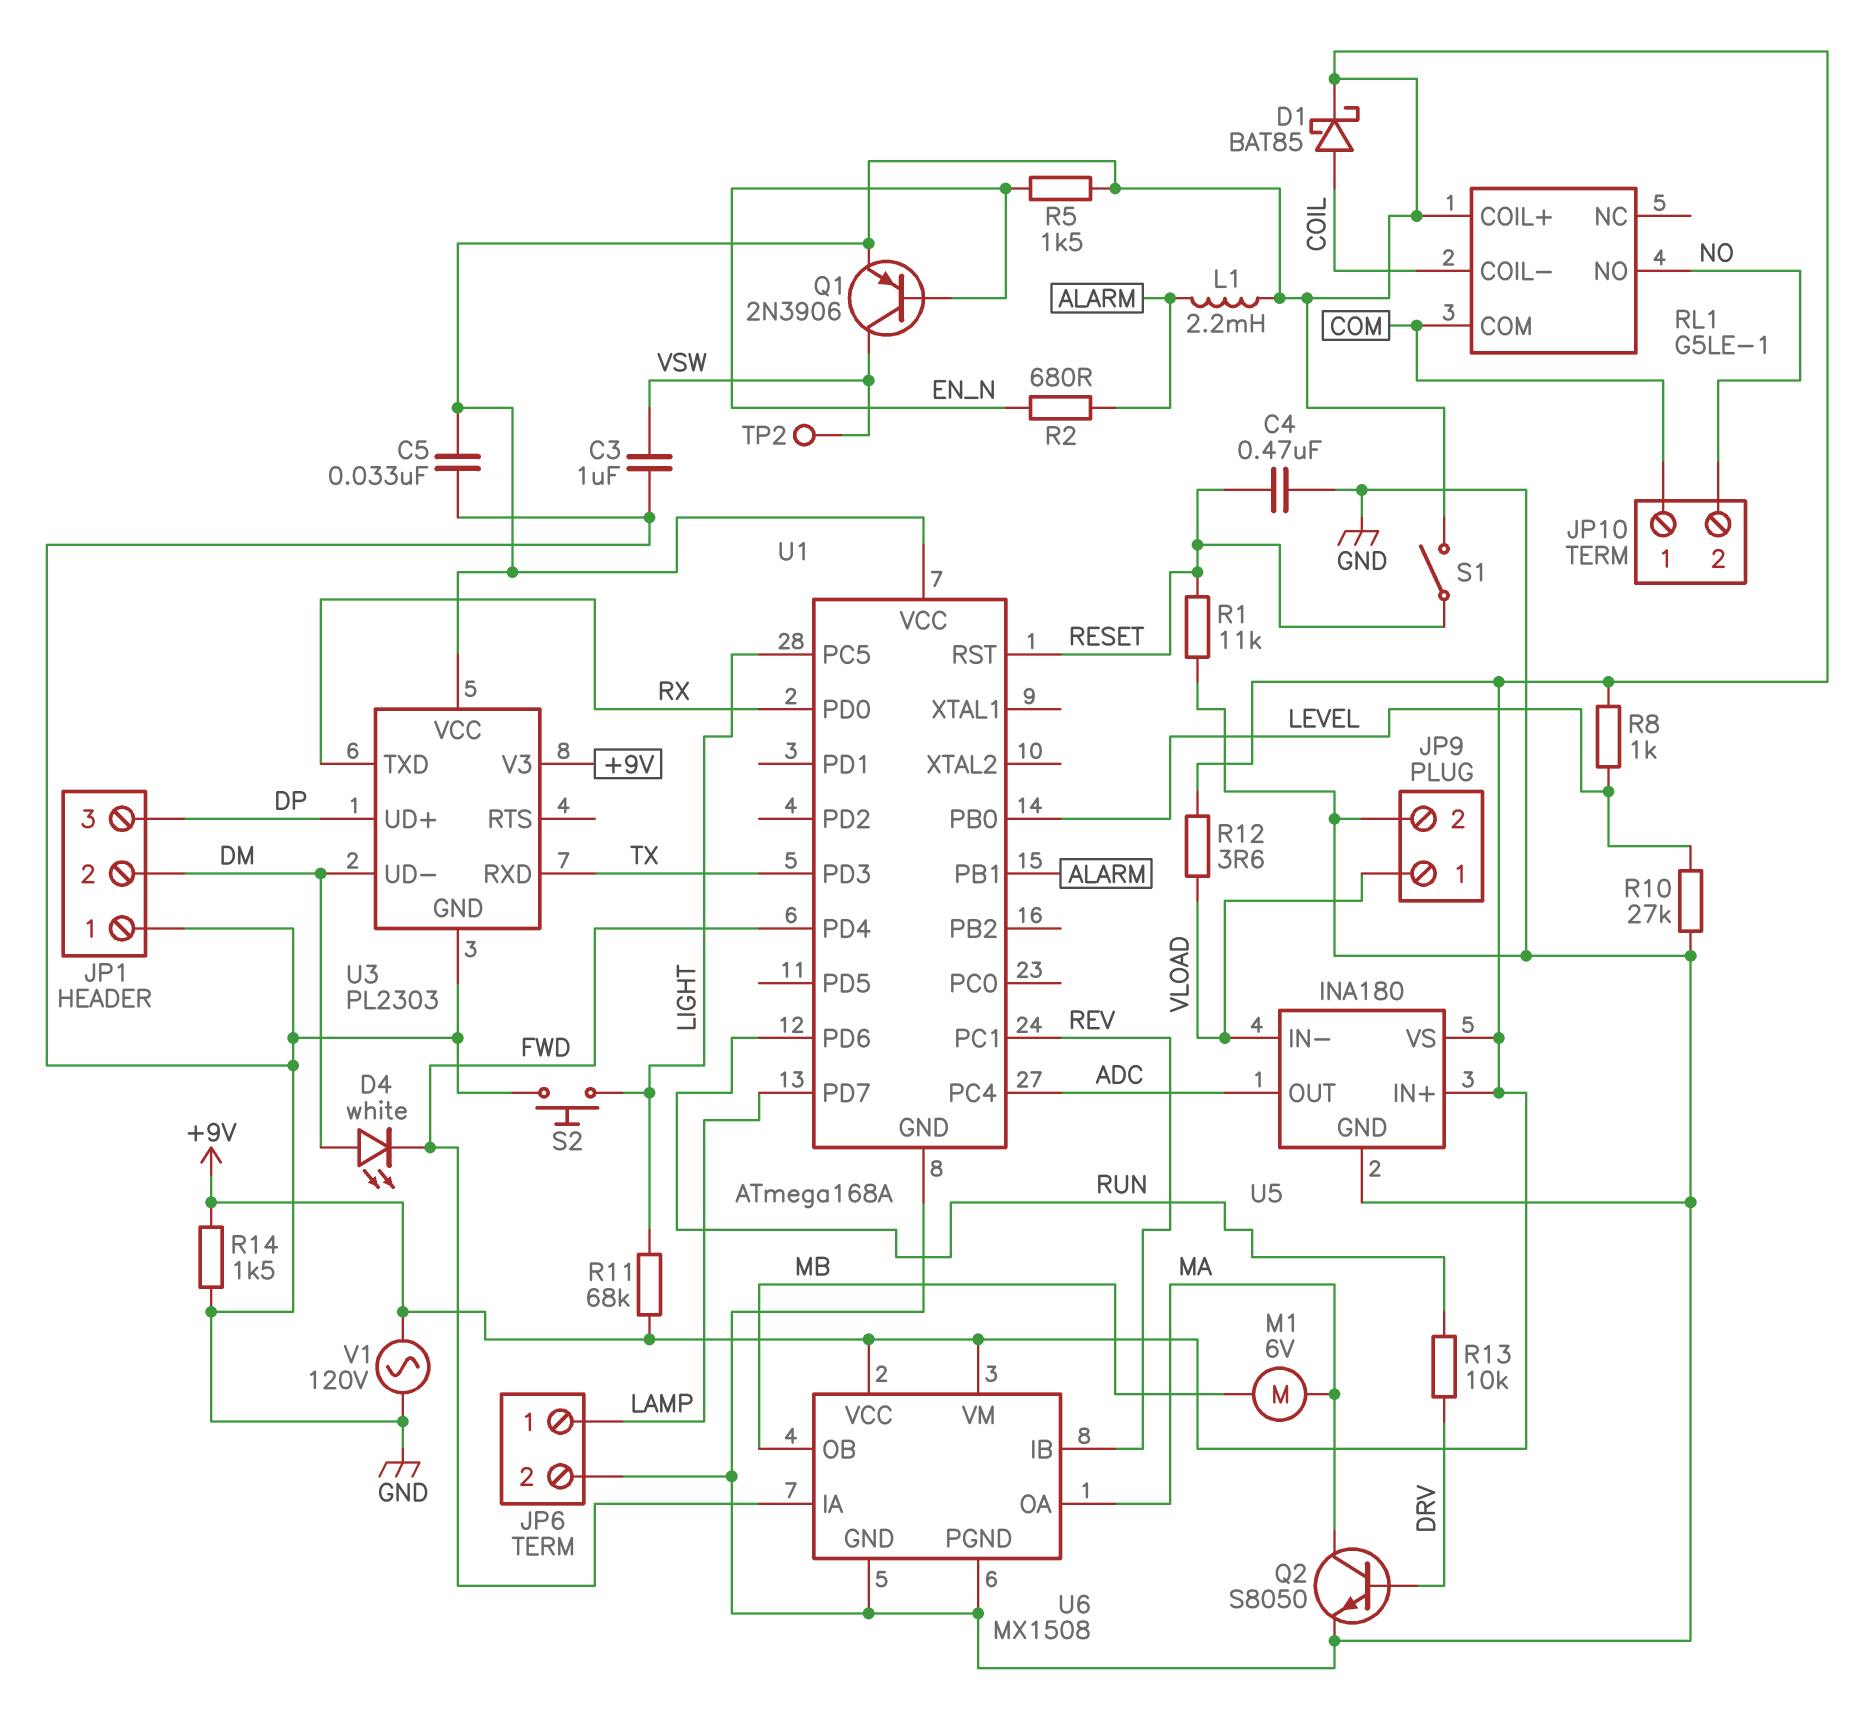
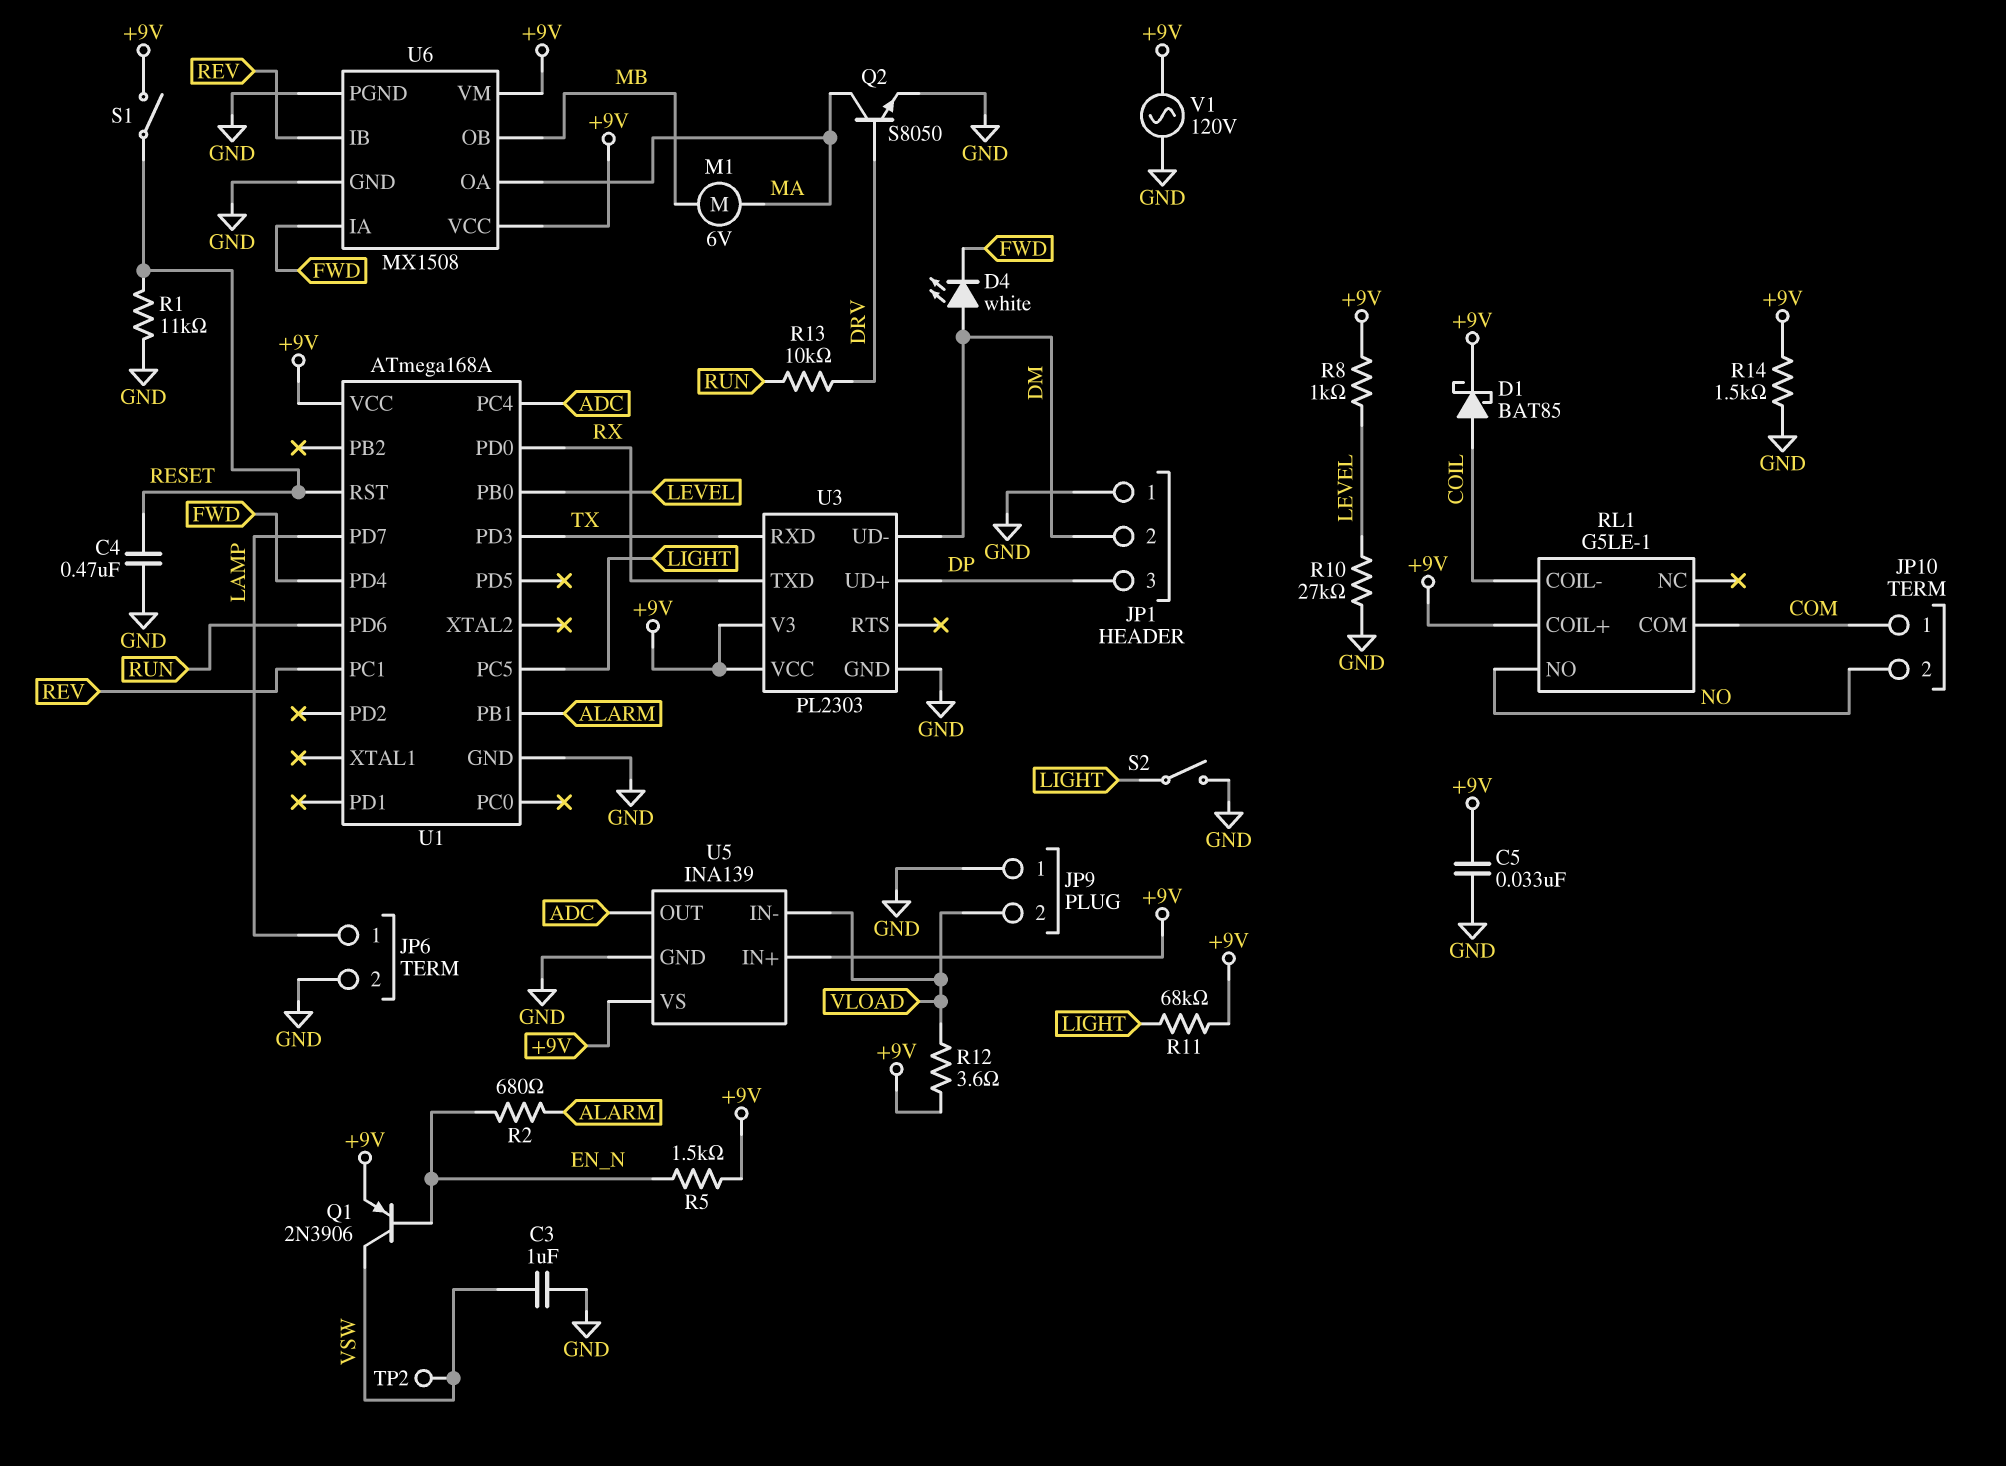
JP9 pin 1: VLOAD -> GND
JP9 pin 2: GND -> VLOAD
L1: 2.2mH (+9V, ALARM) -> none
S2: button (GND, LIGHT) -> switch (GND, LIGHT)
U5: INA180 -> INA139

